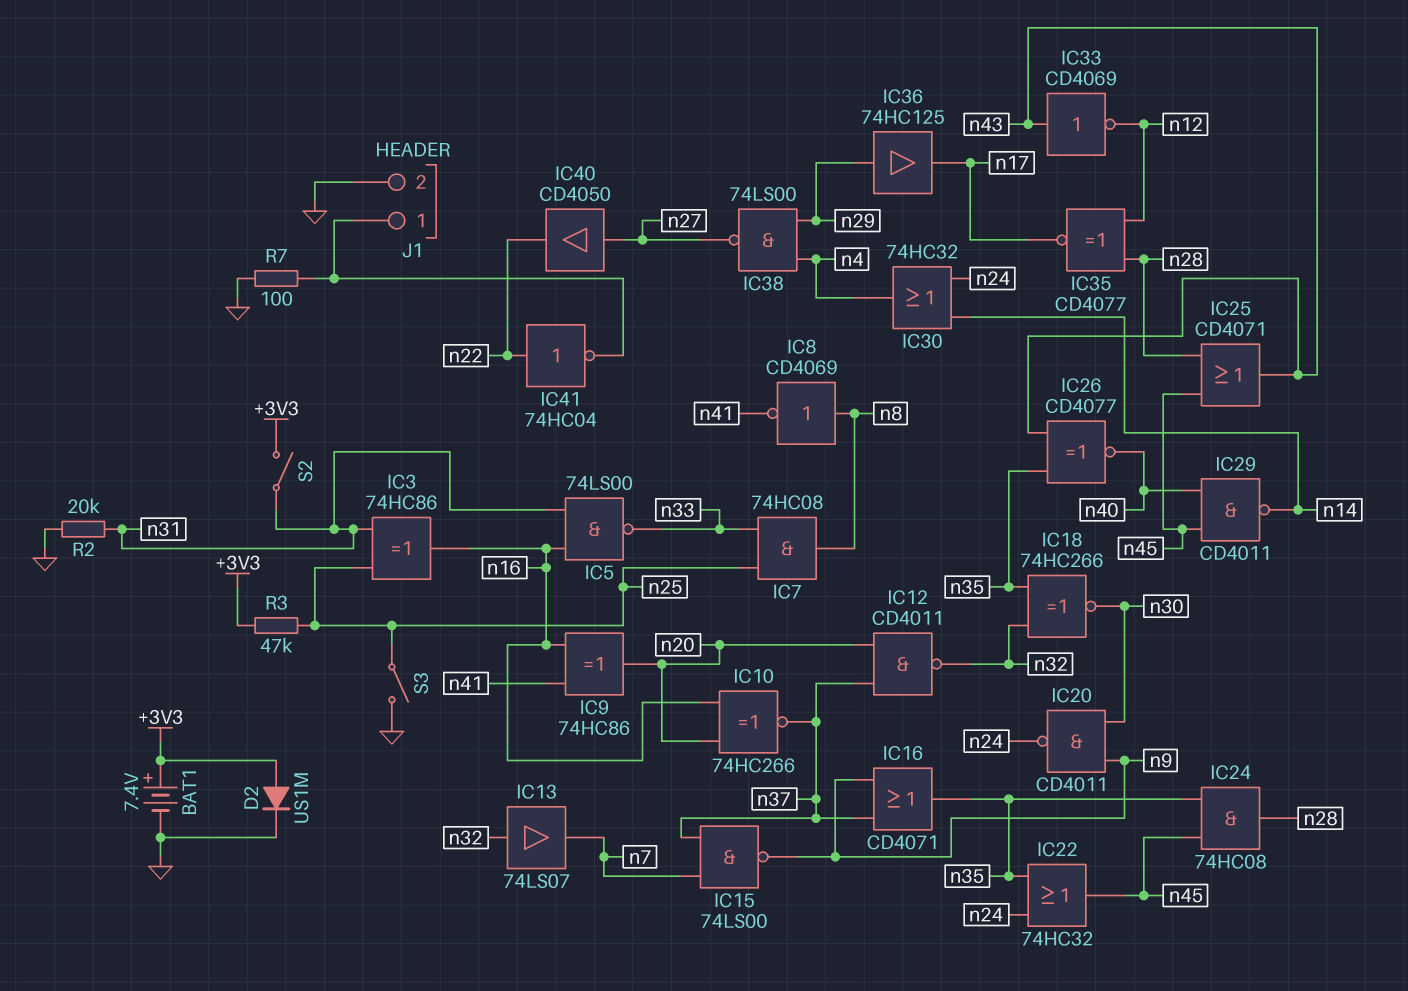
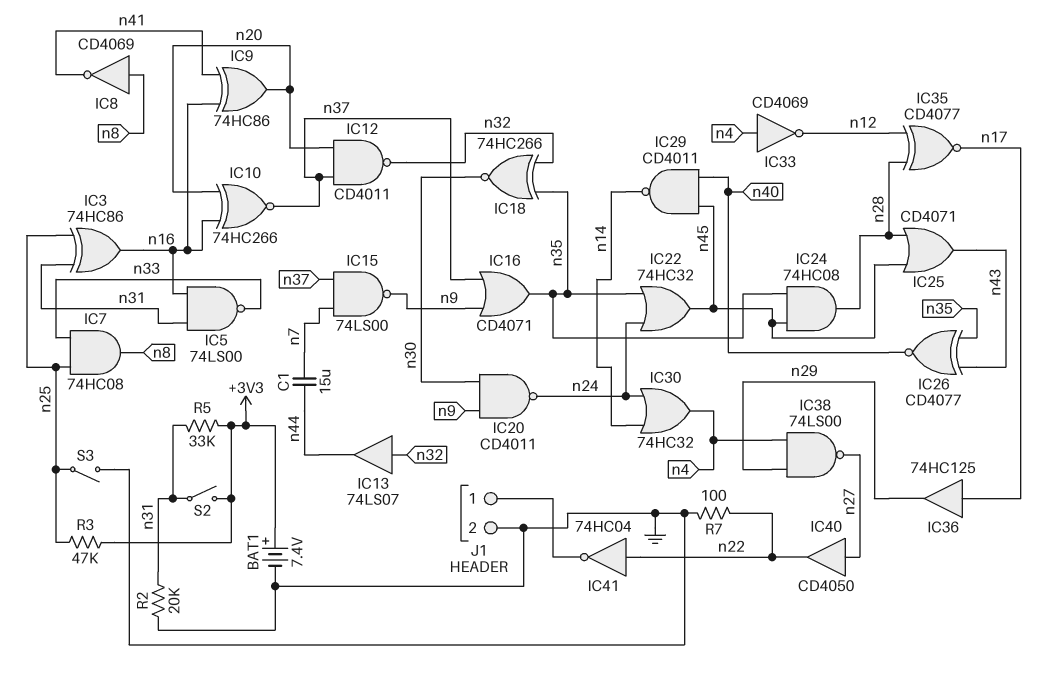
C1: none -> 15uF (n7, n44)
D2: diode US1M (A +3V3, K GND) -> none
IC13: buffer 74LS07 (in n32, out n7) -> buffer 74LS07 (in n32, out n44)
IC33: NOT CD4069 (in n43, out n12) -> NOT CD4069 (in n4, out n12)
IC36: buffer 74HC125 (in n29, out n17) -> buffer 74HC125 (in n17, out n29)
R5: none -> 33k (+3V3, n31)
R7: 100 (GND, J1/1) -> 100 (GND, n22)

